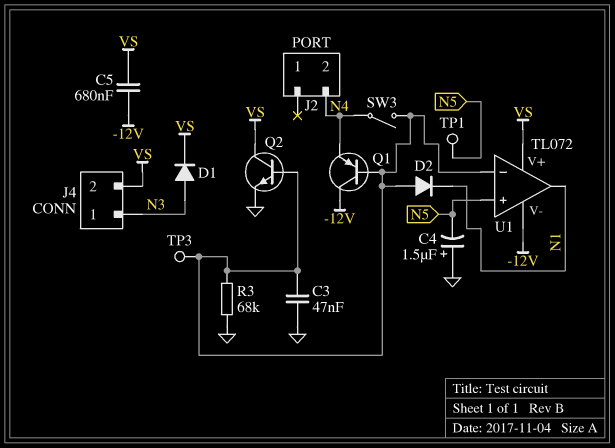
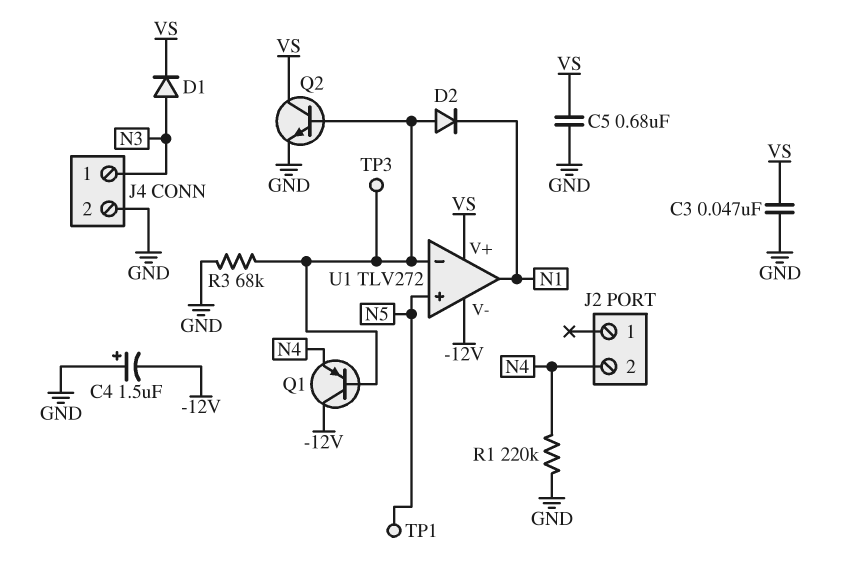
C3: 47nF (GND, U1/in-) -> 47nF (GND, VS)
C4: 1.5uF (plus GND, minus N5) -> 1.5uF (plus GND, minus -12V)
C5: 680nF (-12V, VS) -> 680nF (GND, VS)
J4 pin 2: VS -> GND
R1: none -> 220k (GND, N4)
SW3: switch (N4, U1/in-) -> none
U1: TL072 -> TLV272

